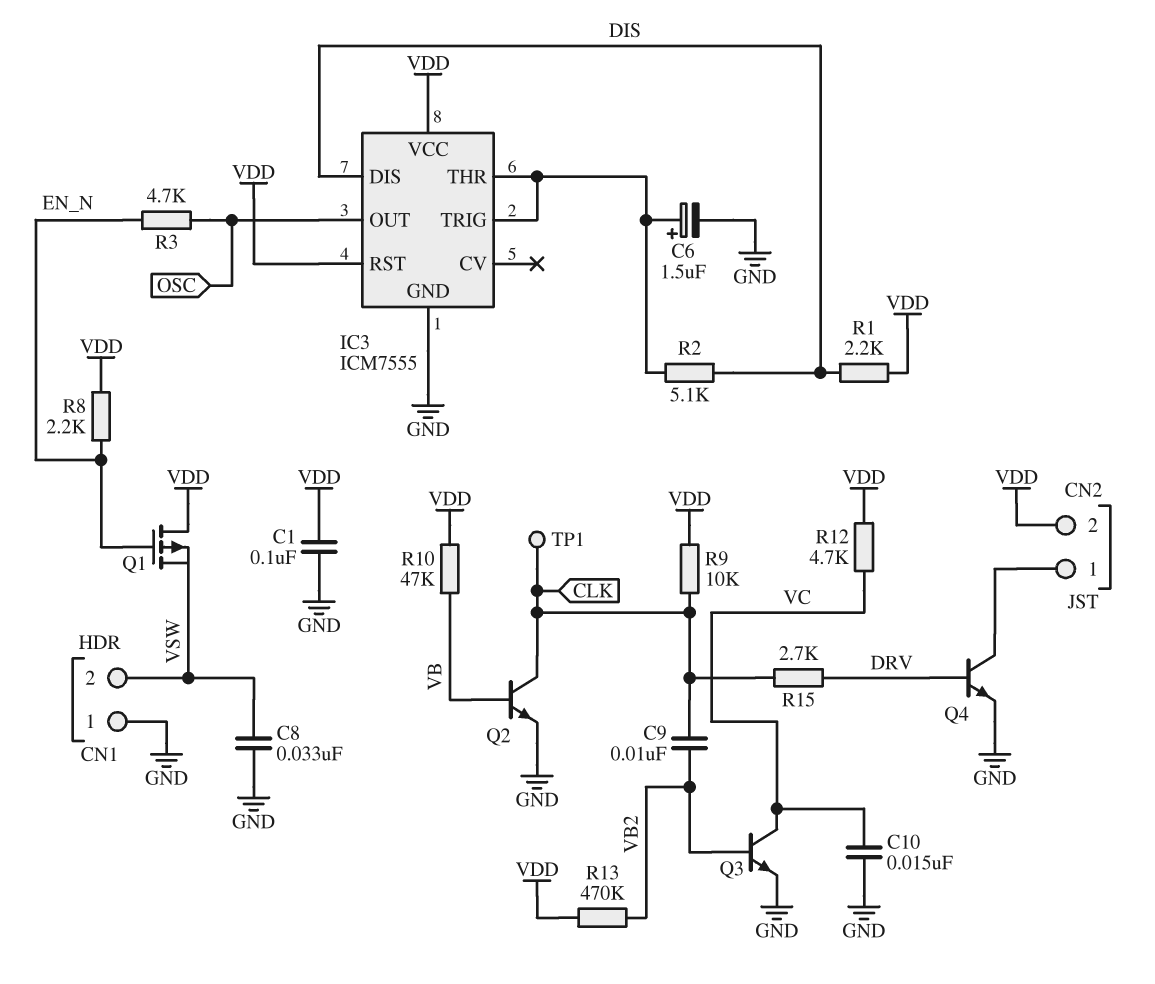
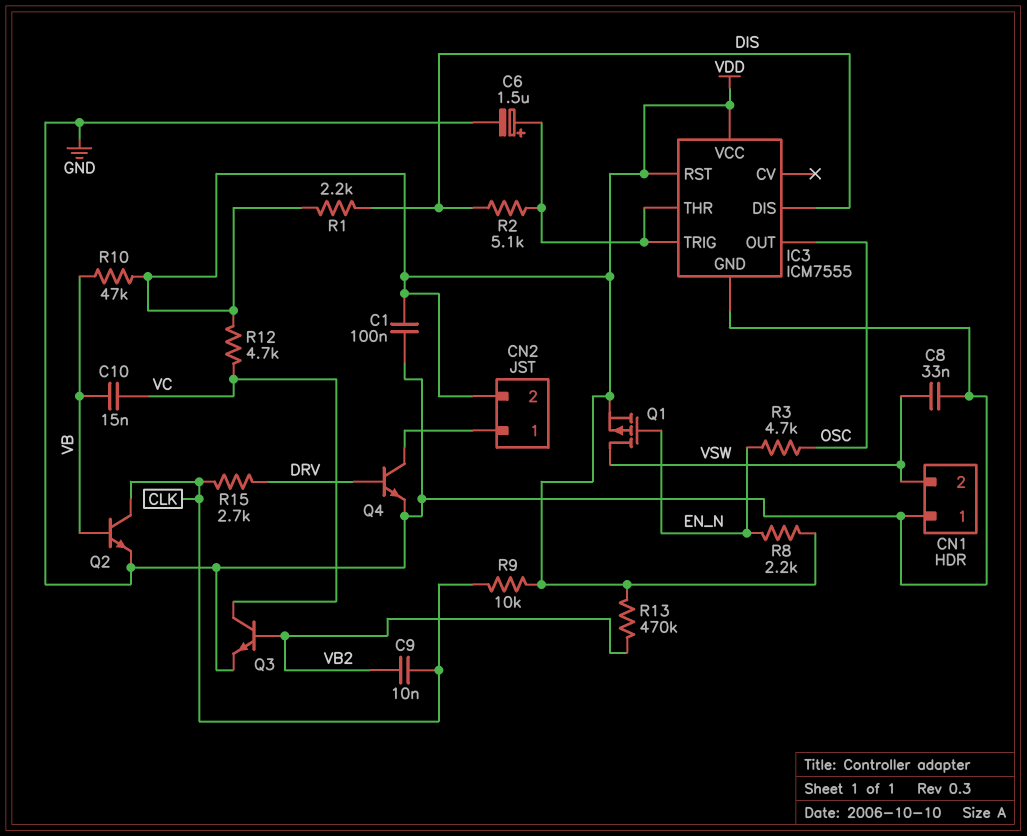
C10: 15nF (GND, VC) -> 15nF (VB, VC)
Q1: PMOS (G EN_N, D VDD, S VSW) -> PMOS (G EN_N, D VSW, S VDD)
TP1: test point (CLK) -> none

